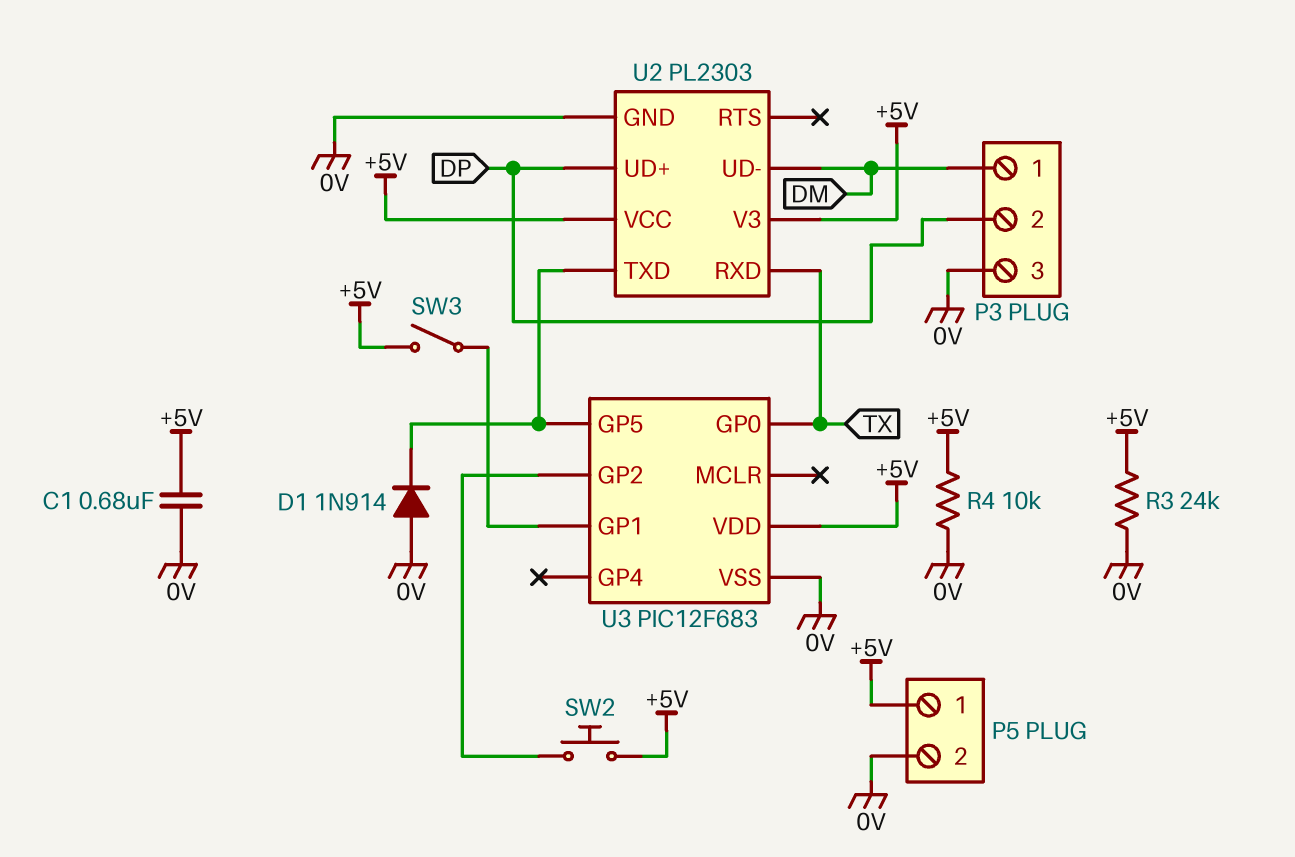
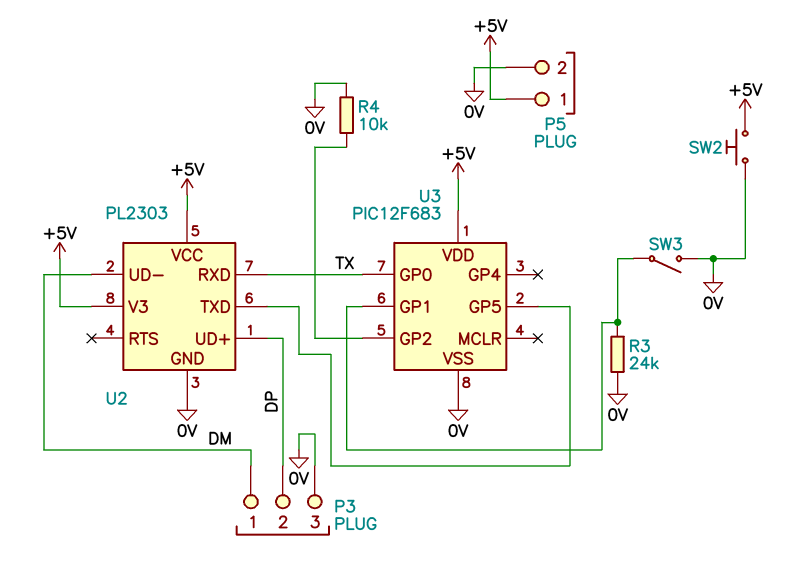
C1: 680nF (+5V, 0V) -> none
D1: diode 1N914 (A 0V, K U2/TXD) -> none
R3: 24k (+5V, 0V) -> 24k (0V, U3/GP1)
R4: 10k (+5V, 0V) -> 10k (0V, U3/GP2)
SW2: button (+5V, U3/GP2) -> button (+5V, 0V)
SW3: switch (+5V, U3/GP1) -> switch (0V, U3/GP1)

